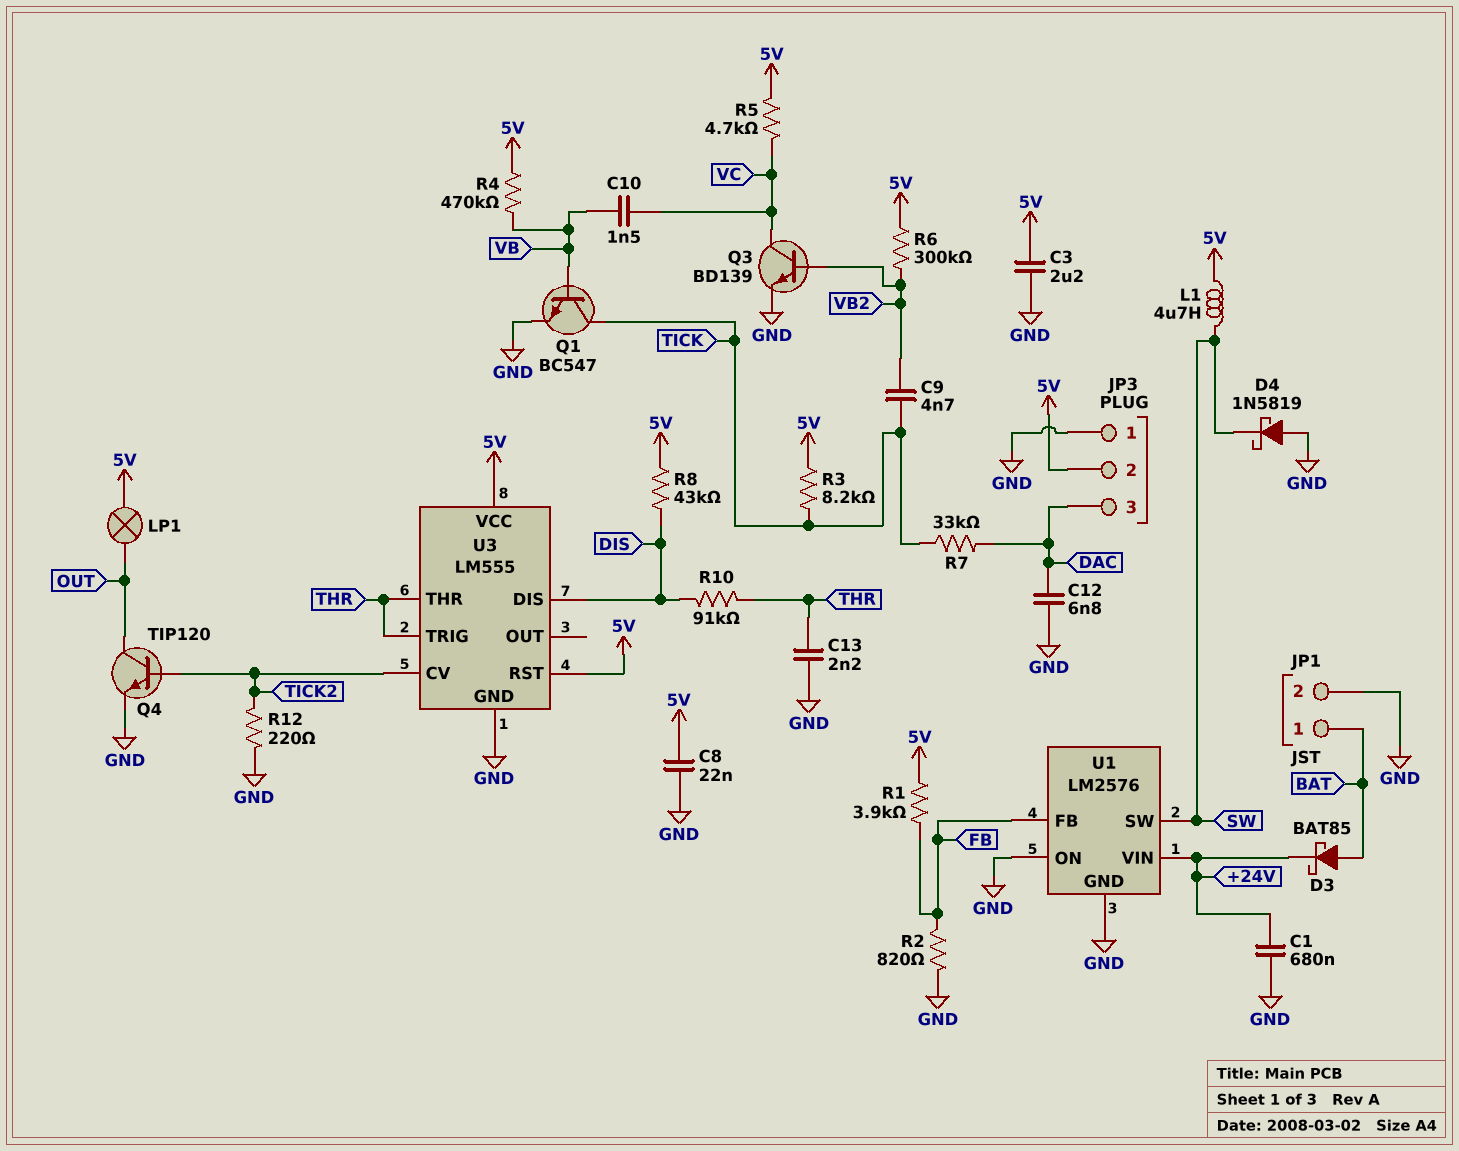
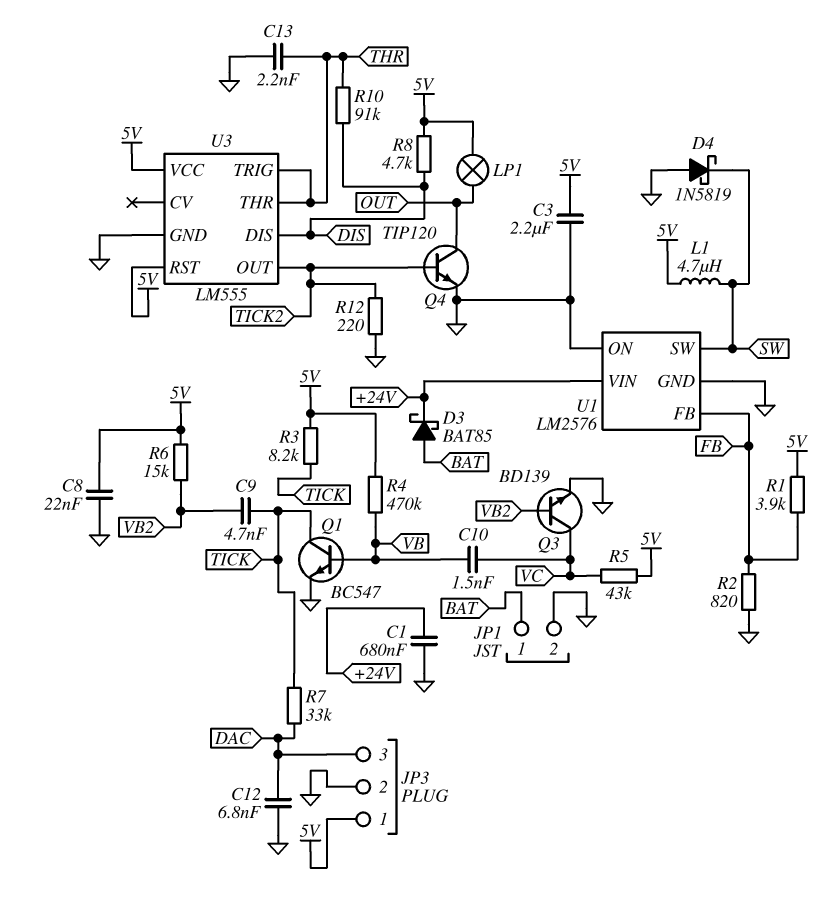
JP3 pin 1: GND -> 5V
JP3 pin 2: 5V -> GND
R5: 4.7k (5V, VC) -> 43k (5V, VC)
R6: 300k (5V, VB2) -> 15k (5V, VB2)
R8: 43k (5V, DIS) -> 4.7k (5V, DIS)
U3 pin CV: TICK2 -> none
U3 pin OUT: none -> TICK2

